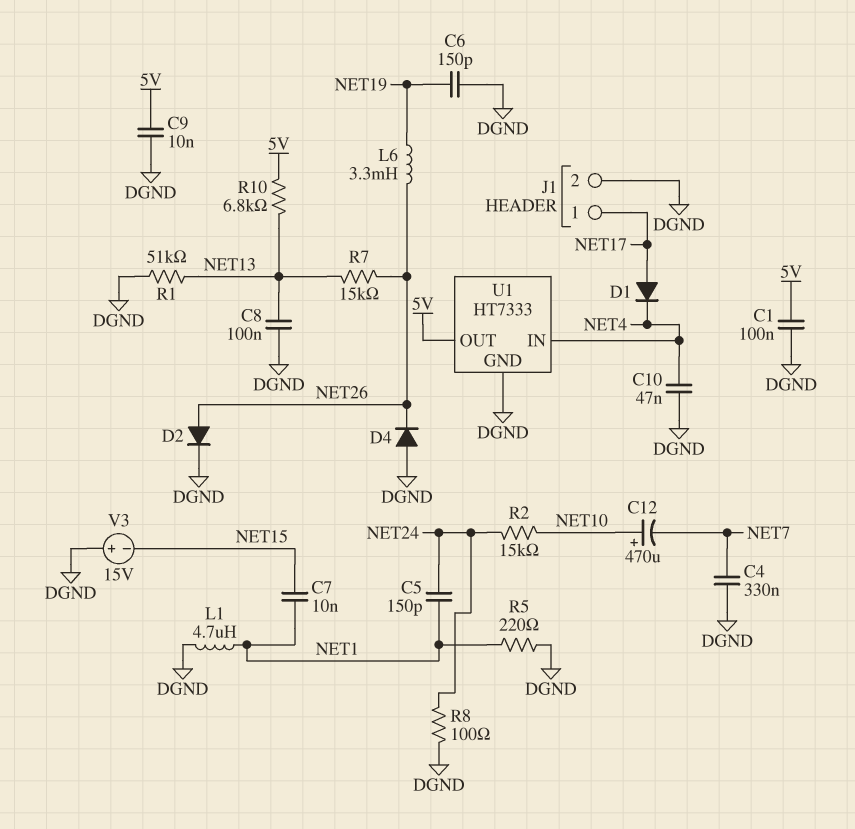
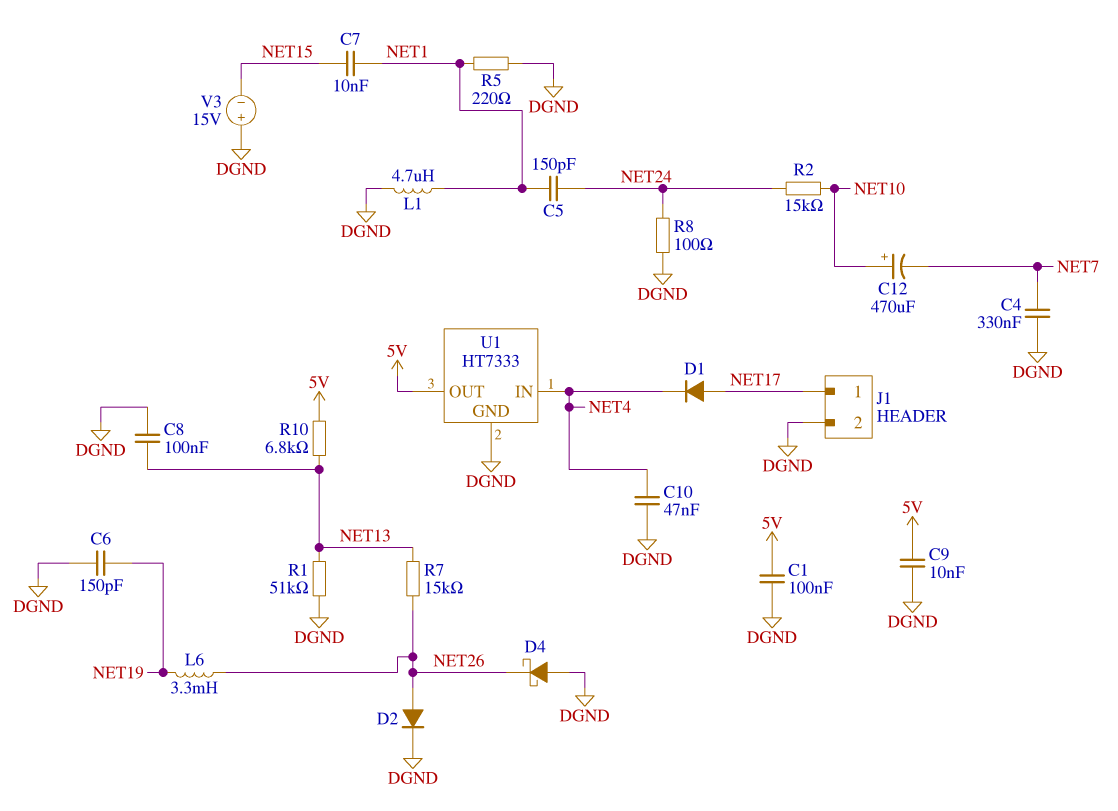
D4: diode (A DGND, K NET26) -> schottky (A DGND, K NET26)

